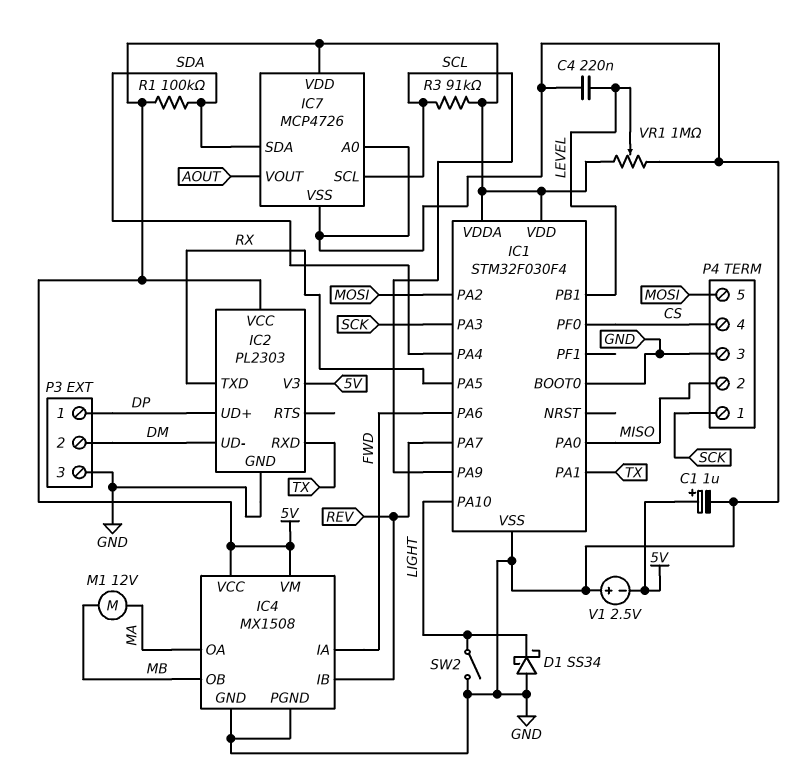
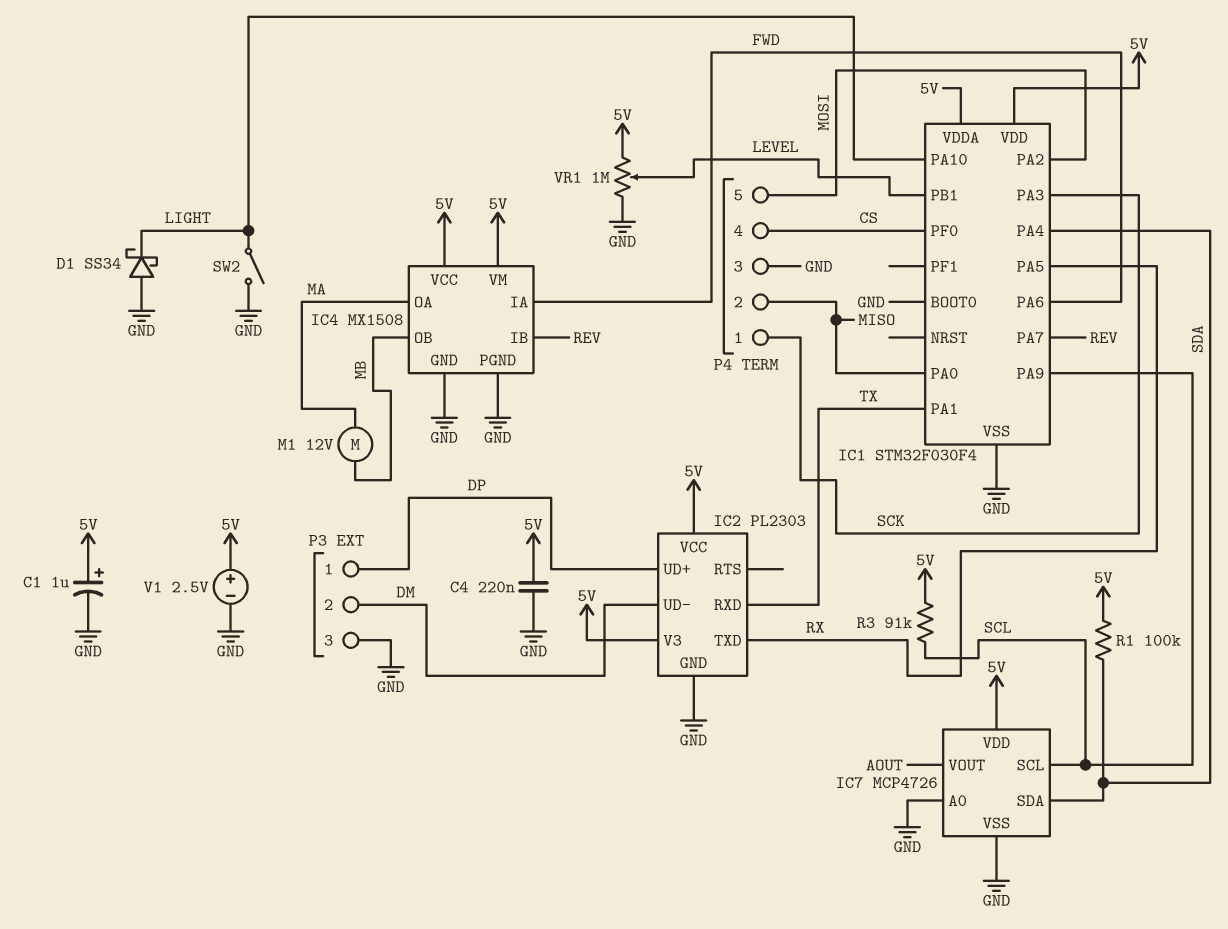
C4: 220nF (GND, LEVEL) -> 220nF (5V, GND)
V1: 2.5V (plus GND, minus 5V) -> 2.5V (plus 5V, minus GND)

